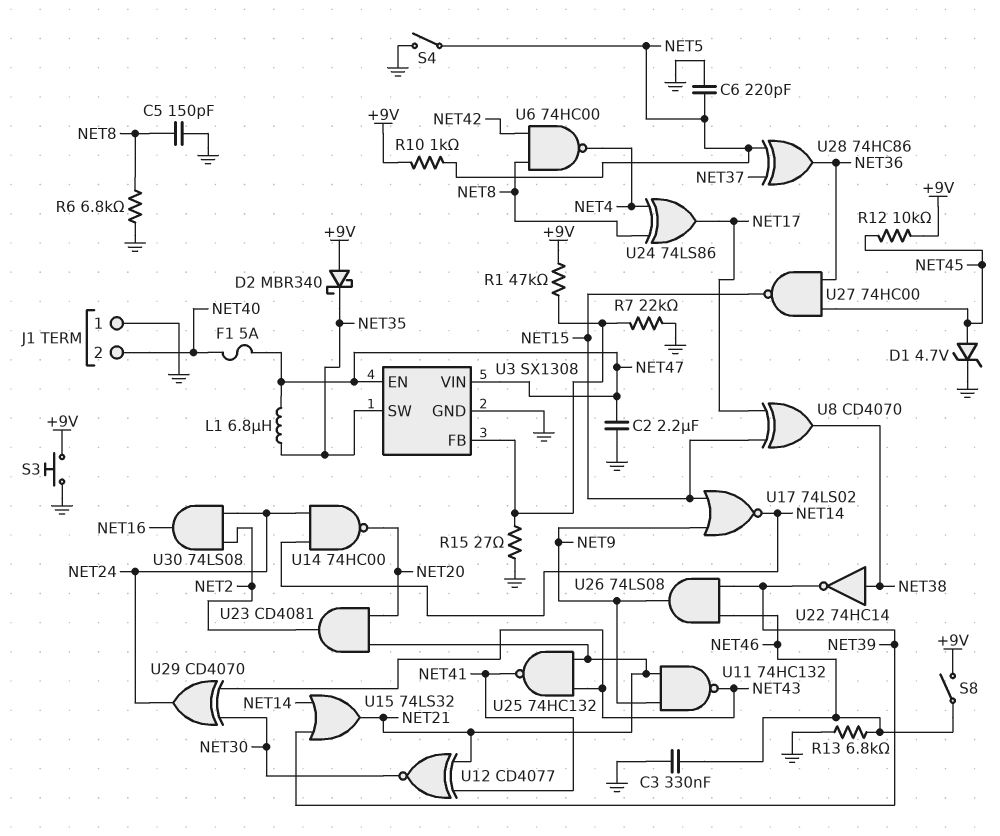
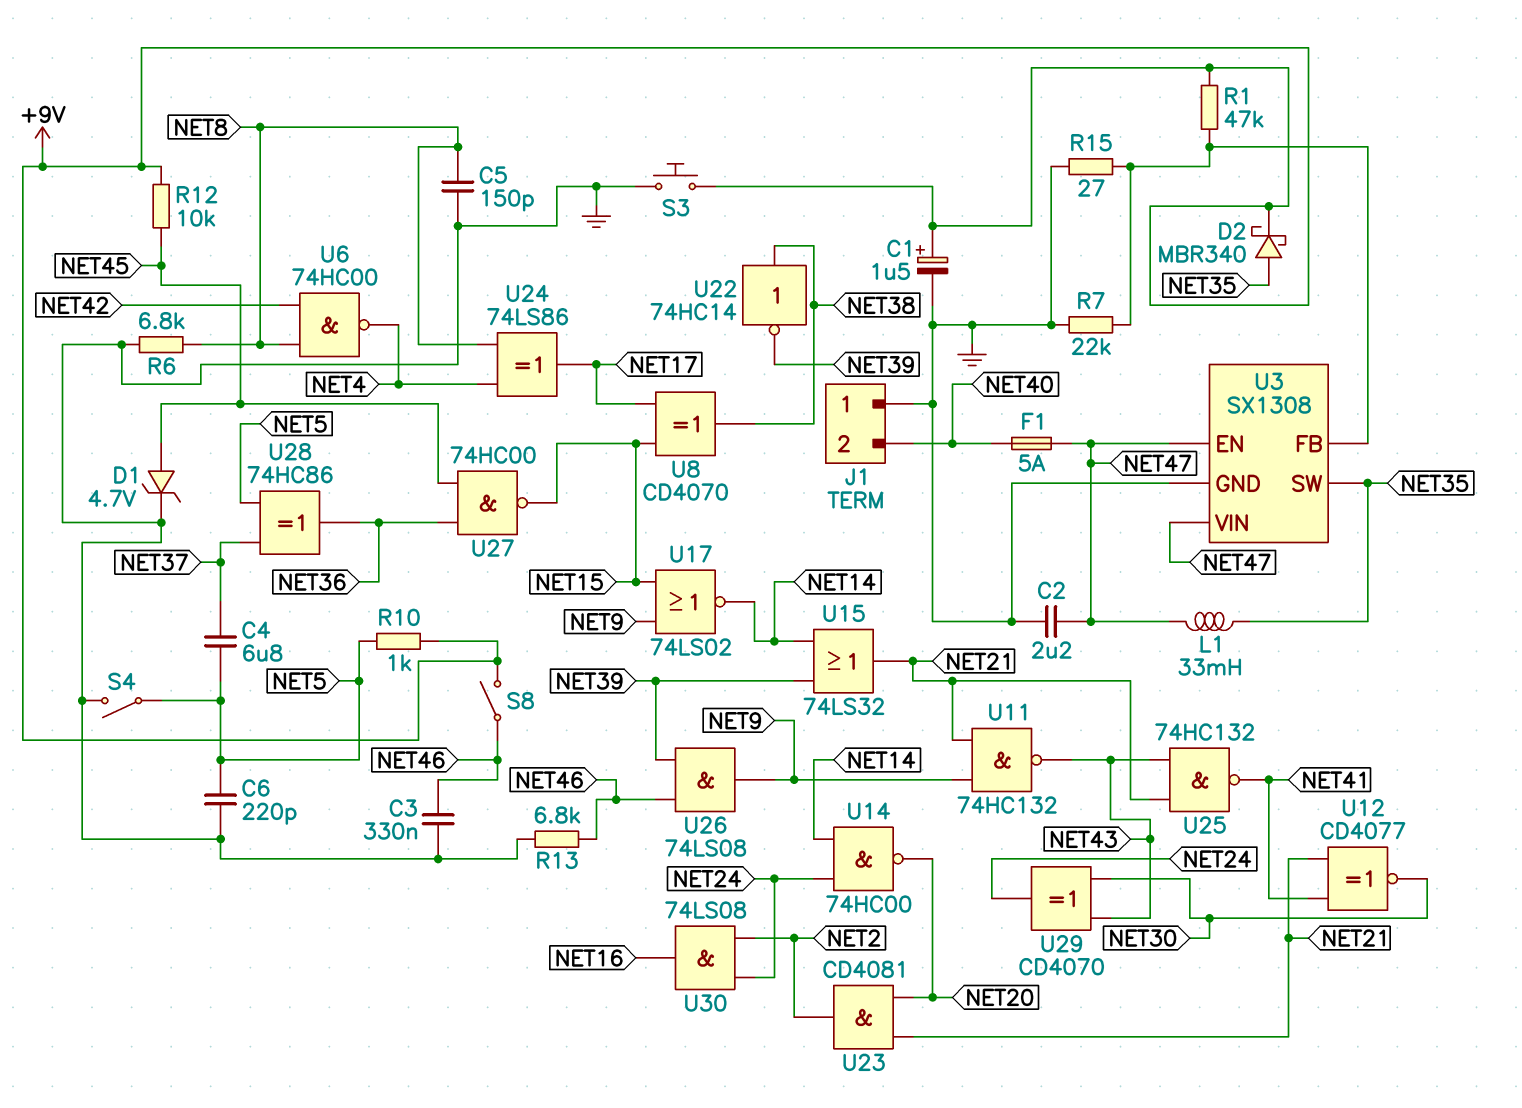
C1: none -> 1.5uF (plus +9V, minus GND)
C4: none -> 6.8uF (NET5, NET37)
D2: schottky MBR340 (A +9V, K NET35) -> schottky MBR340 (A NET35, K +9V)
L1: 6.8uH (NET35, NET47) -> 33mH (NET35, NET47)

